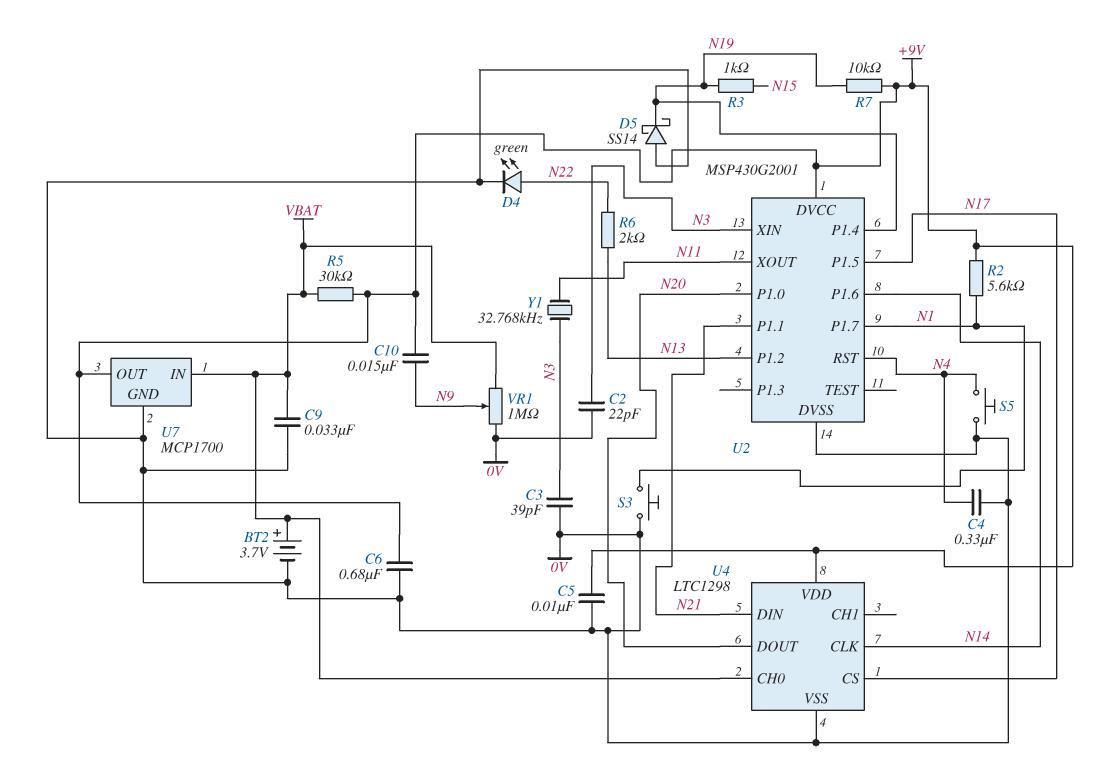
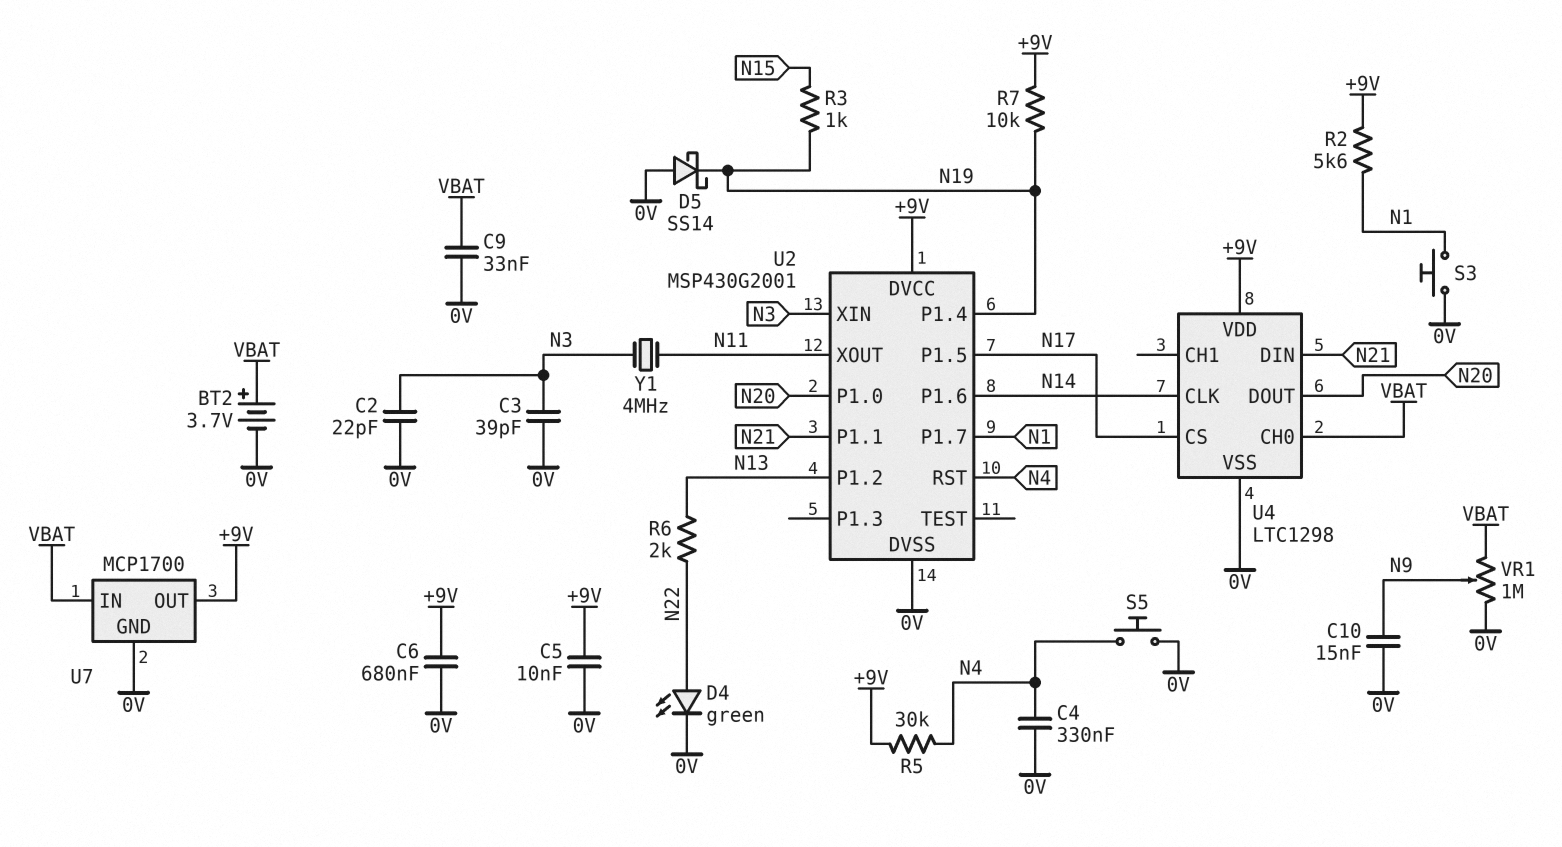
C10: 15nF (+9V, N9) -> 15nF (0V, N9)
R5: 30k (+9V, VBAT) -> 30k (+9V, N4)
Y1: 32.768kHz (N3, N11) -> 4MHz (N3, N11)

